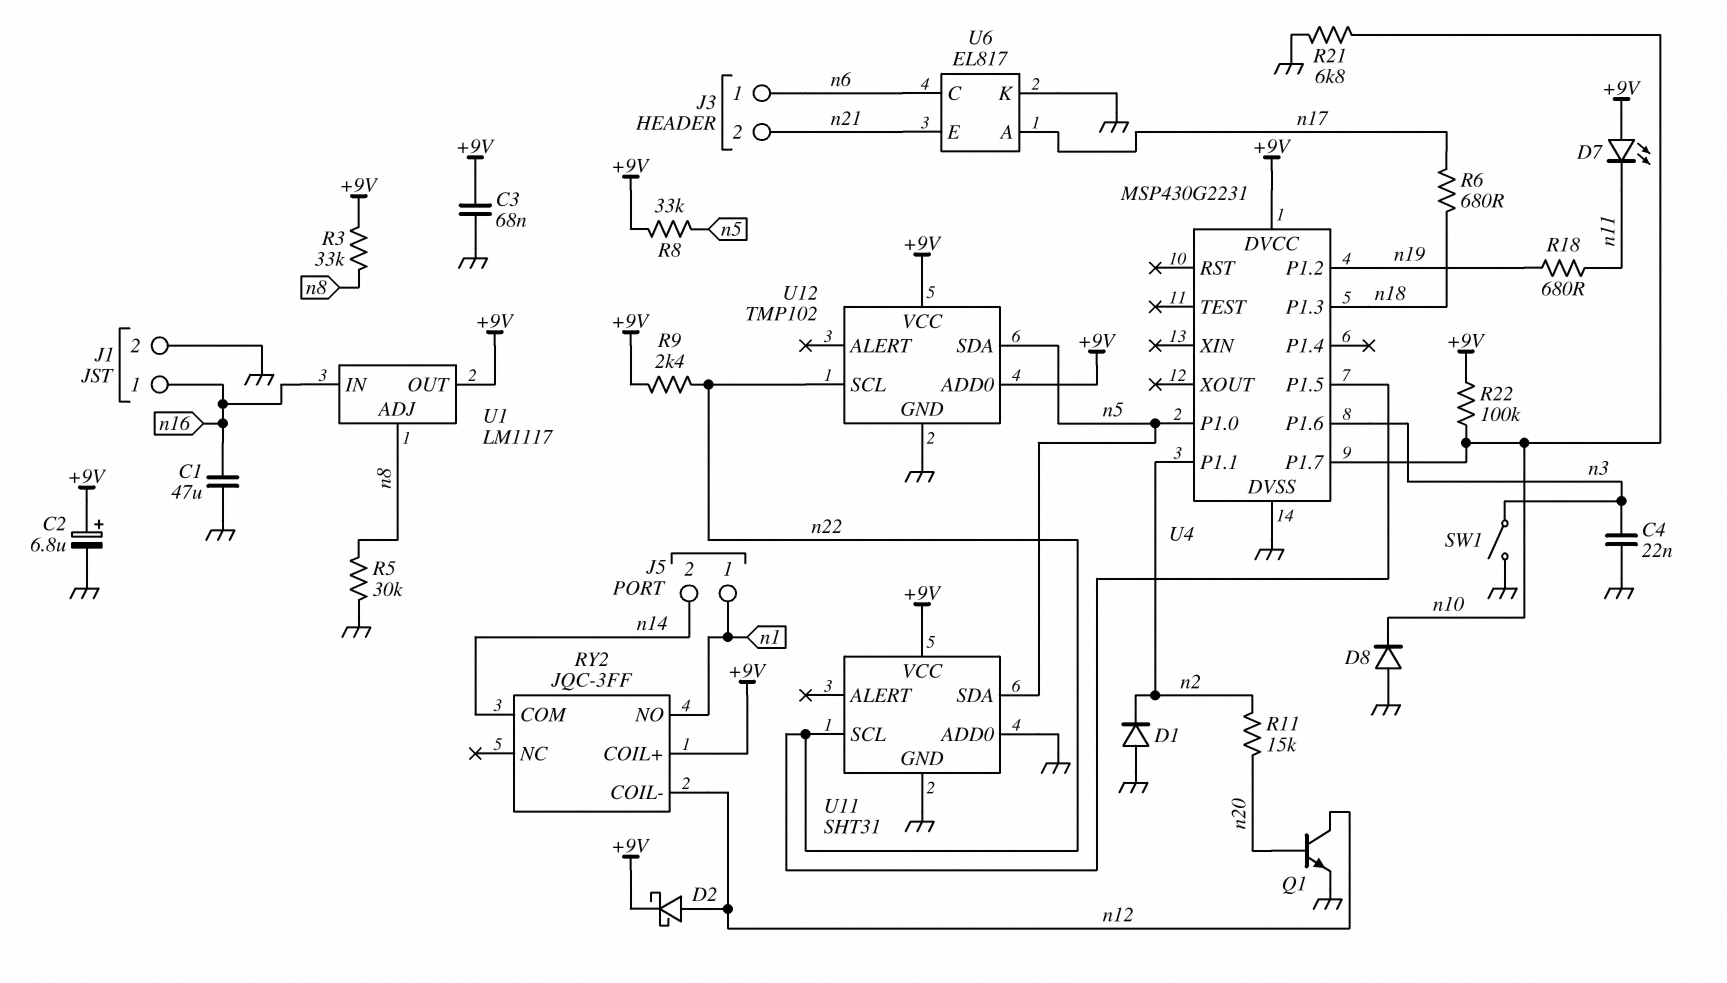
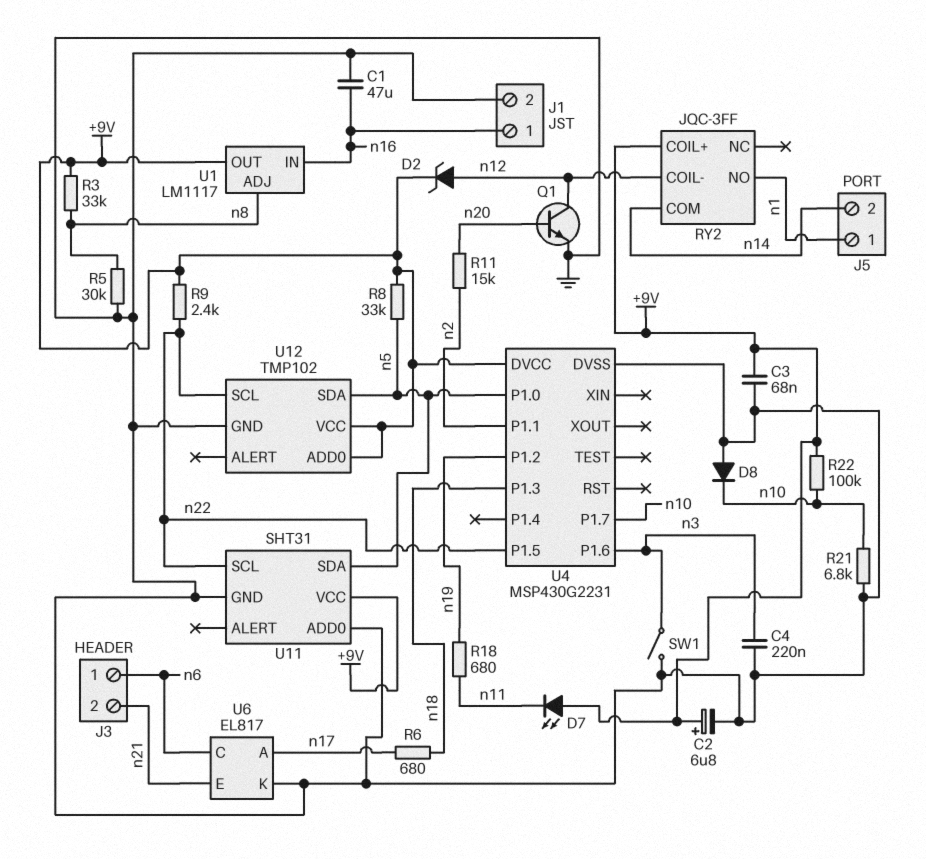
C4: 22nF (GND, n3) -> 220nF (GND, n3)
D1: diode (A GND, K n2) -> none
D2: schottky (A n12, K +9V) -> zener (A n12, K +9V)

